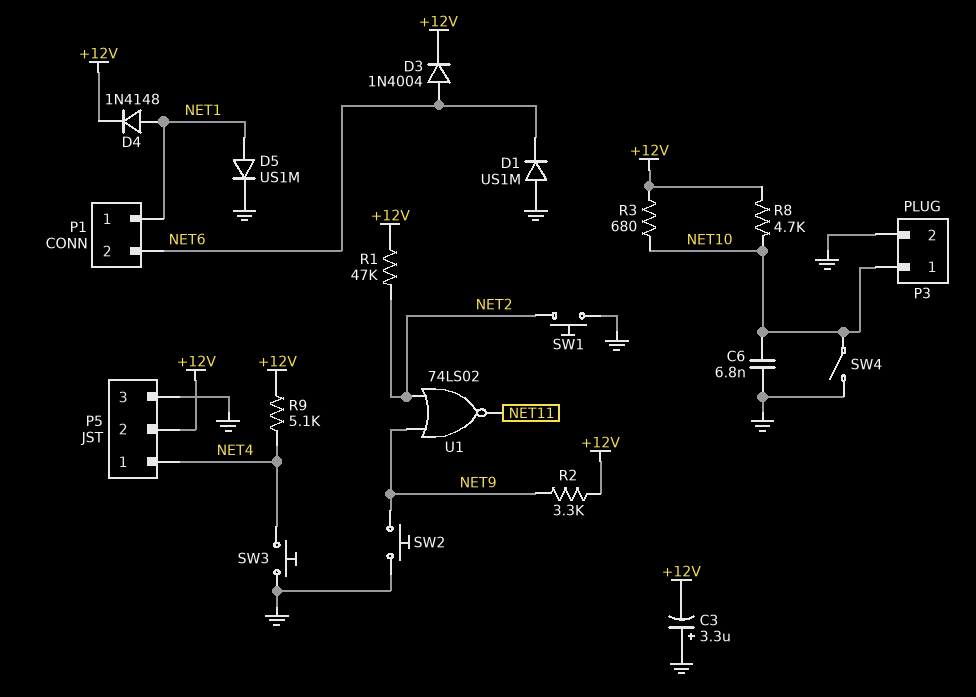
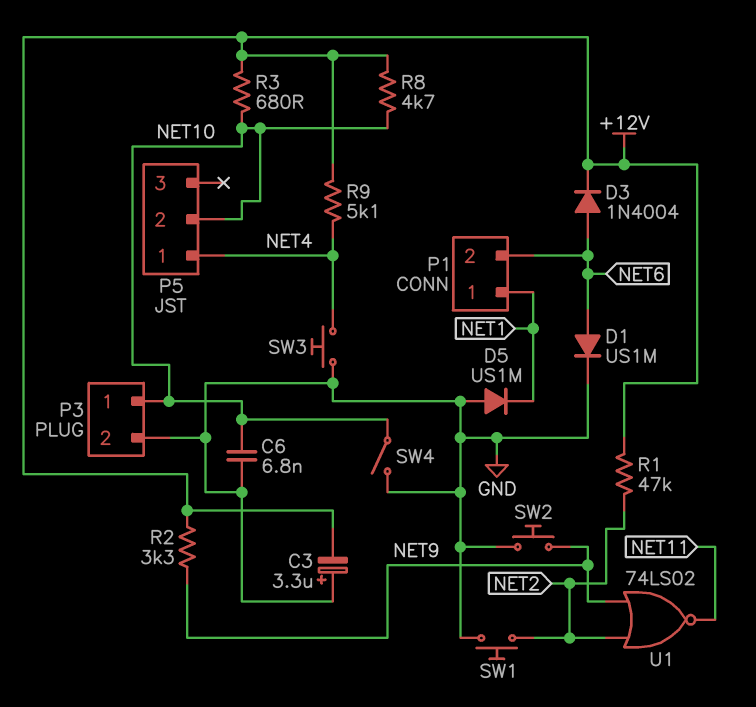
D1: diode US1M (A GND, K NET6) -> diode US1M (A NET6, K GND)
D4: diode 1N4148 (A NET1, K +12V) -> none
D5: diode US1M (A NET1, K GND) -> diode US1M (A GND, K NET1)
P5 pin 2: +12V -> NET10
P5 pin 3: GND -> none

